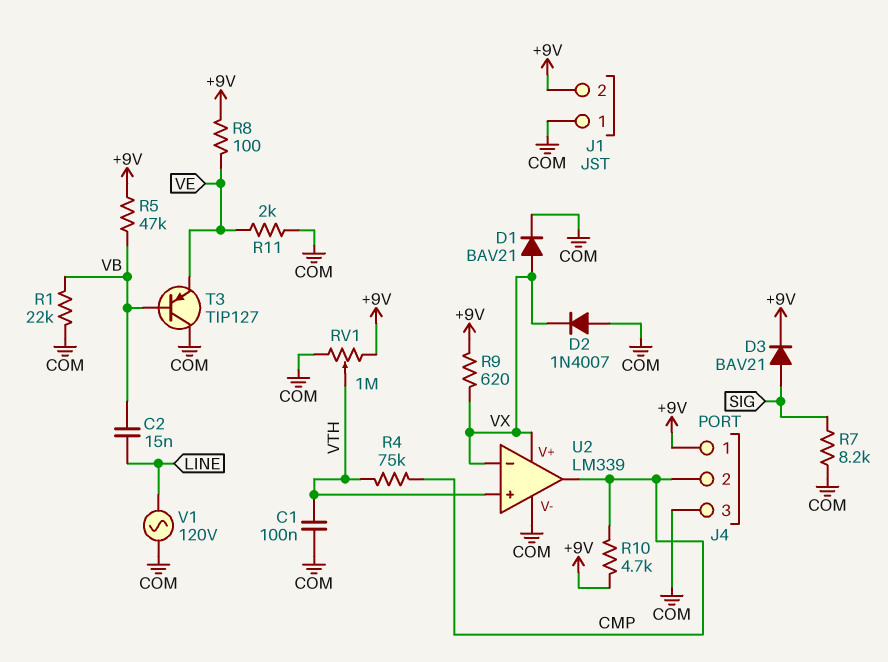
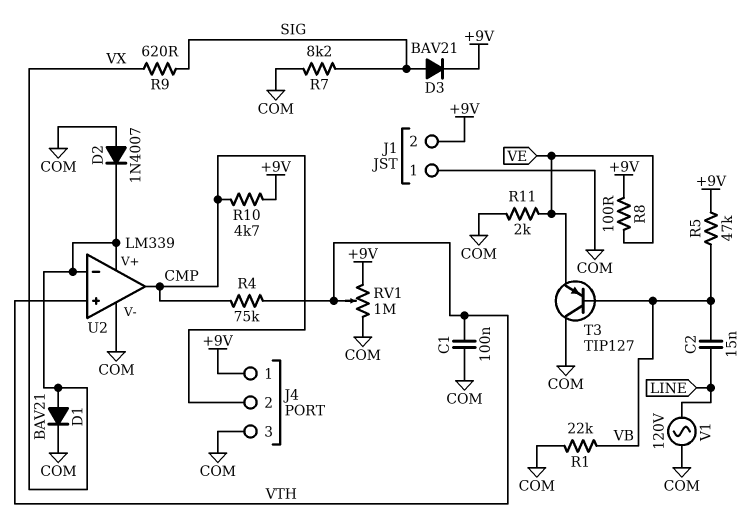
R9: 620 (+9V, VX) -> 620 (SIG, VX)

